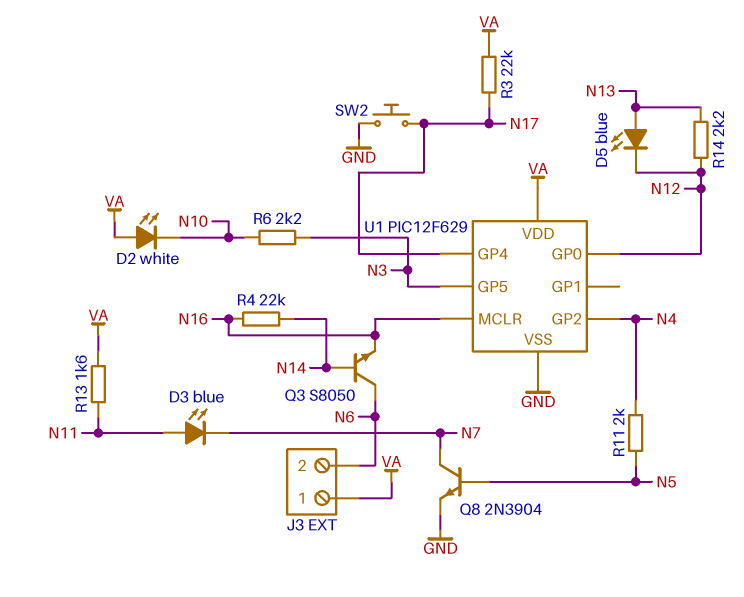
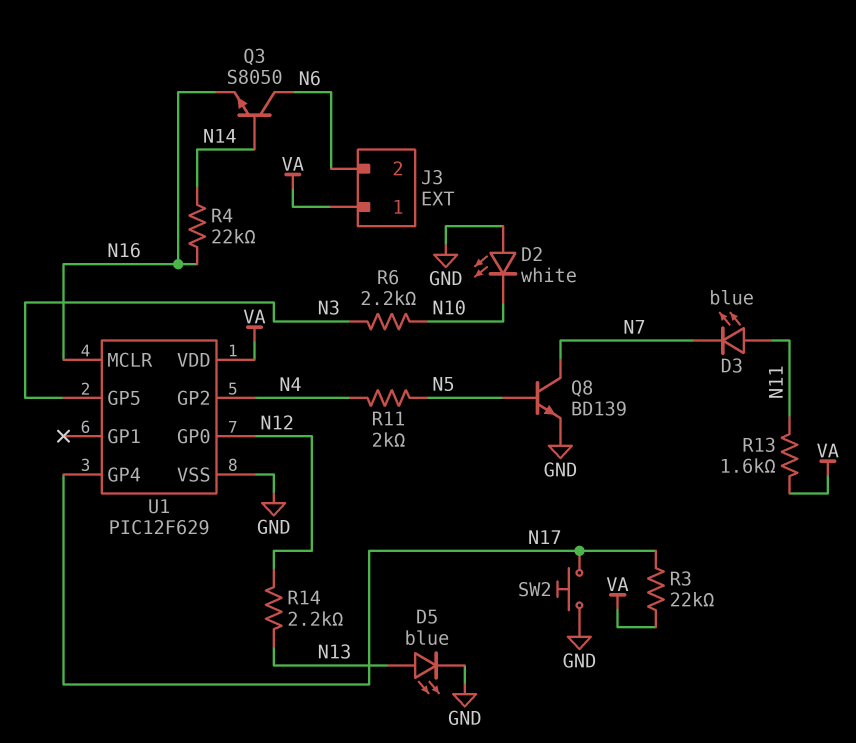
D2: LED white (A VA, K N10) -> LED white (A GND, K N10)
D5: LED blue (A N13, K N12) -> LED blue (A N13, K GND)
Q8: NPN 2N3904 (B N5, C N7, E GND) -> NPN BD139 (B N5, C N7, E GND)

